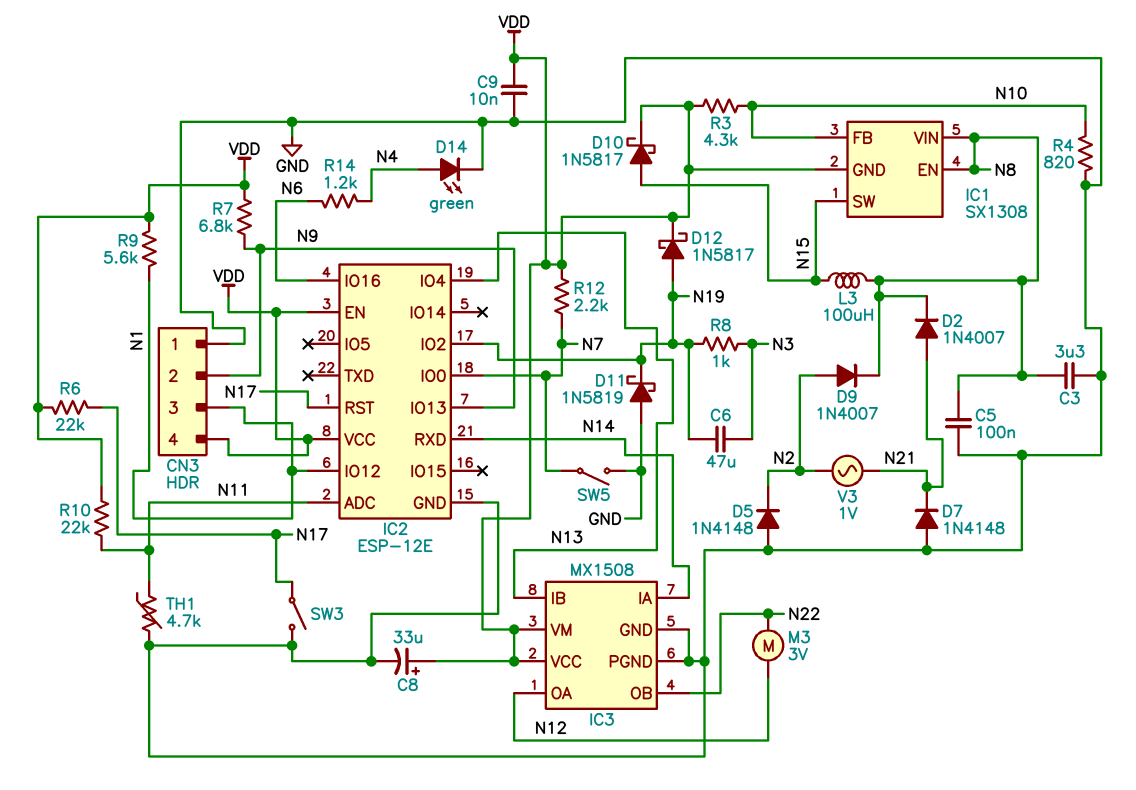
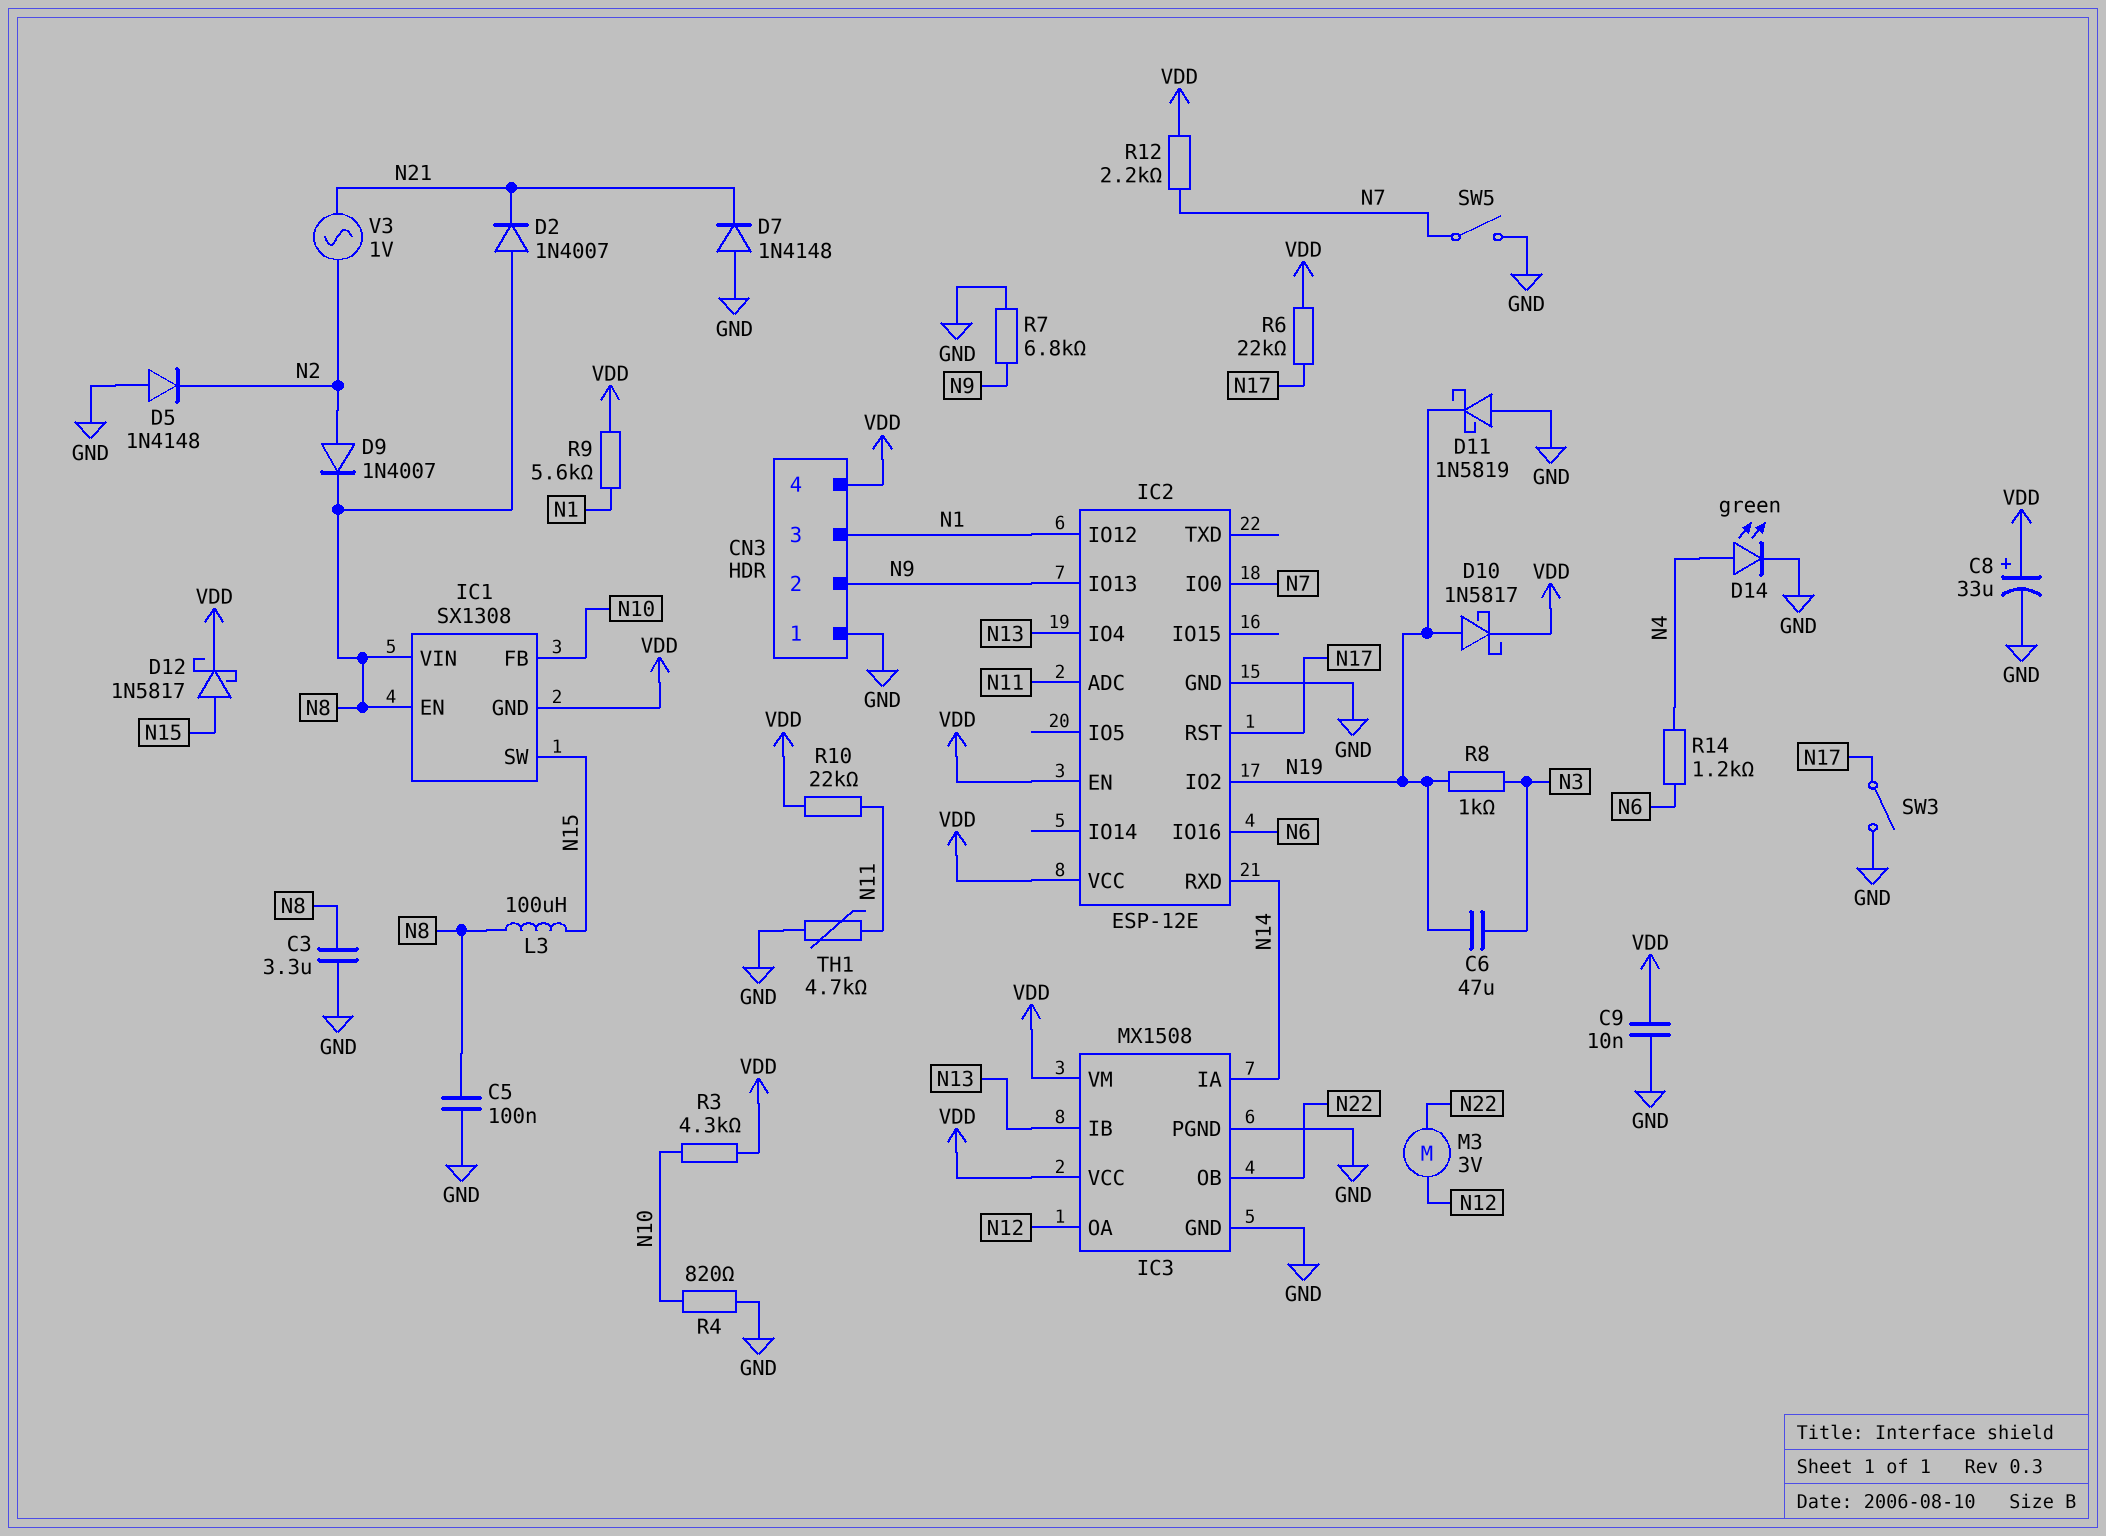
D2: diode 1N4007 (A N21, K N8) -> diode 1N4007 (A N8, K N21)
D10: schottky 1N5817 (A N15, K VDD) -> schottky 1N5817 (A N19, K VDD)
D12: schottky 1N5817 (A N19, K VDD) -> schottky 1N5817 (A N15, K VDD)
R7: 6.8k (N9, VDD) -> 6.8k (GND, N9)

